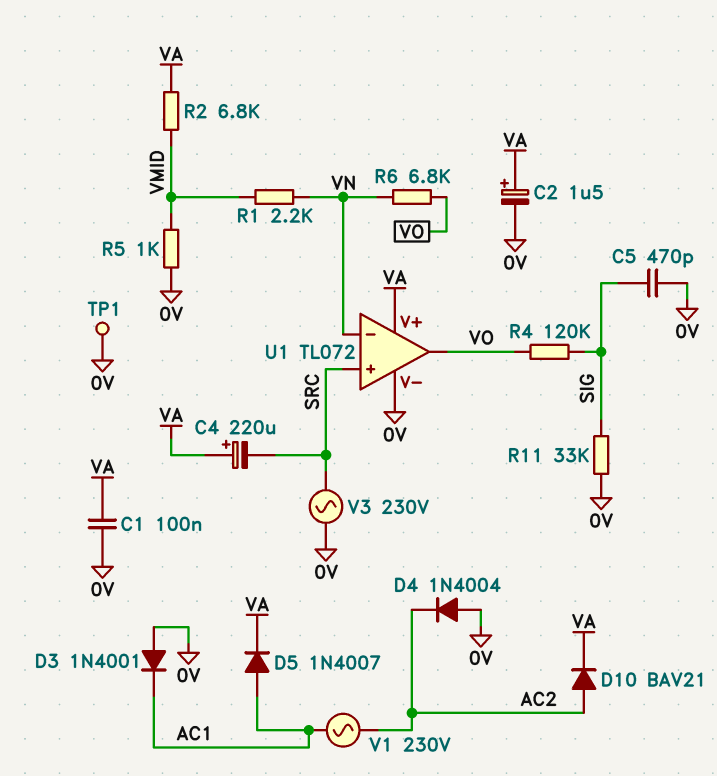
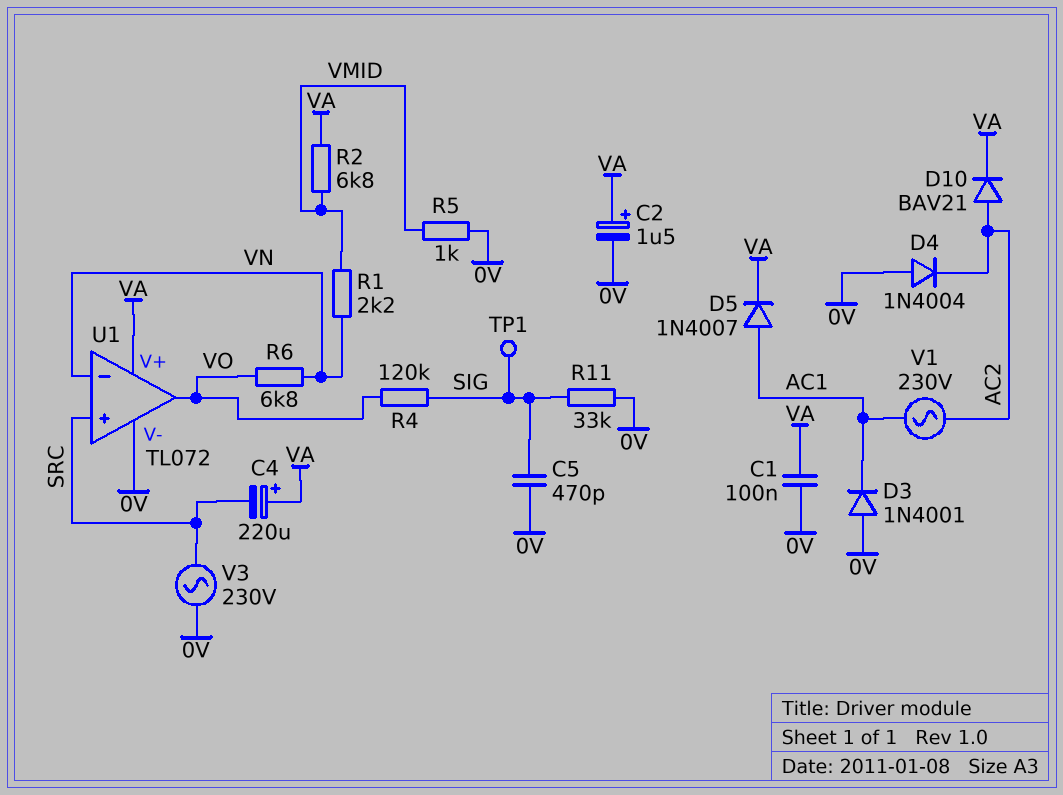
TP1: test point (0V) -> test point (SIG)

